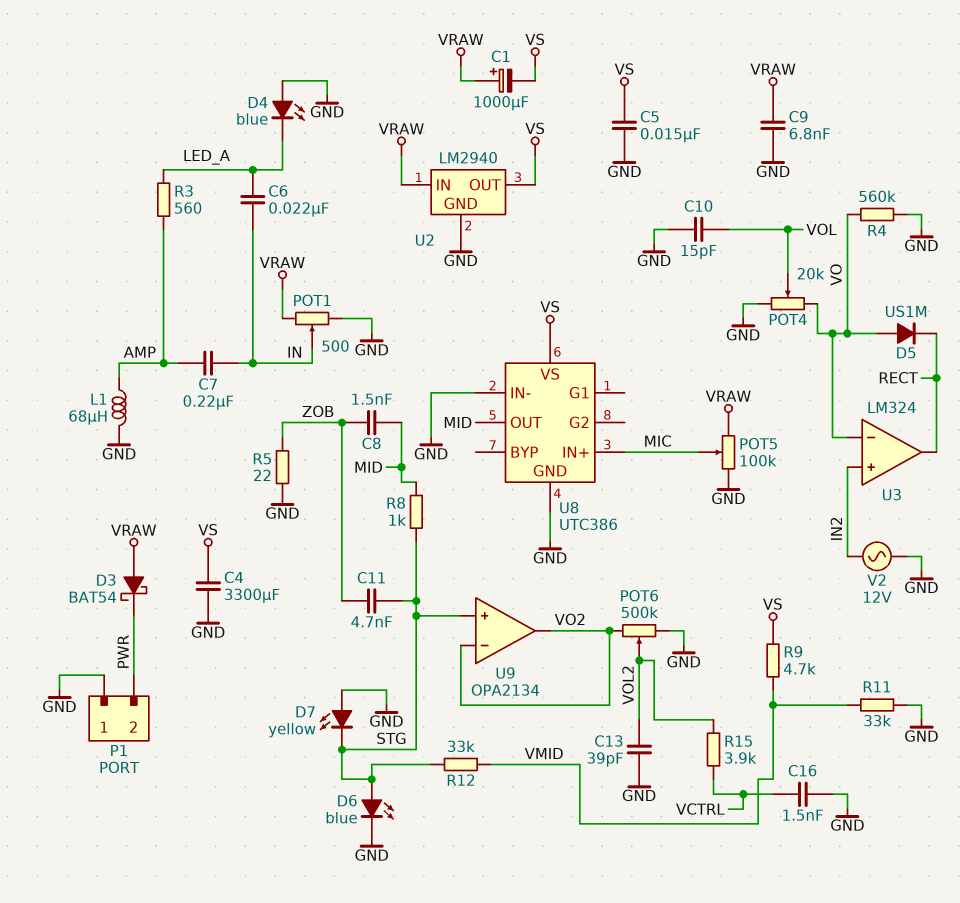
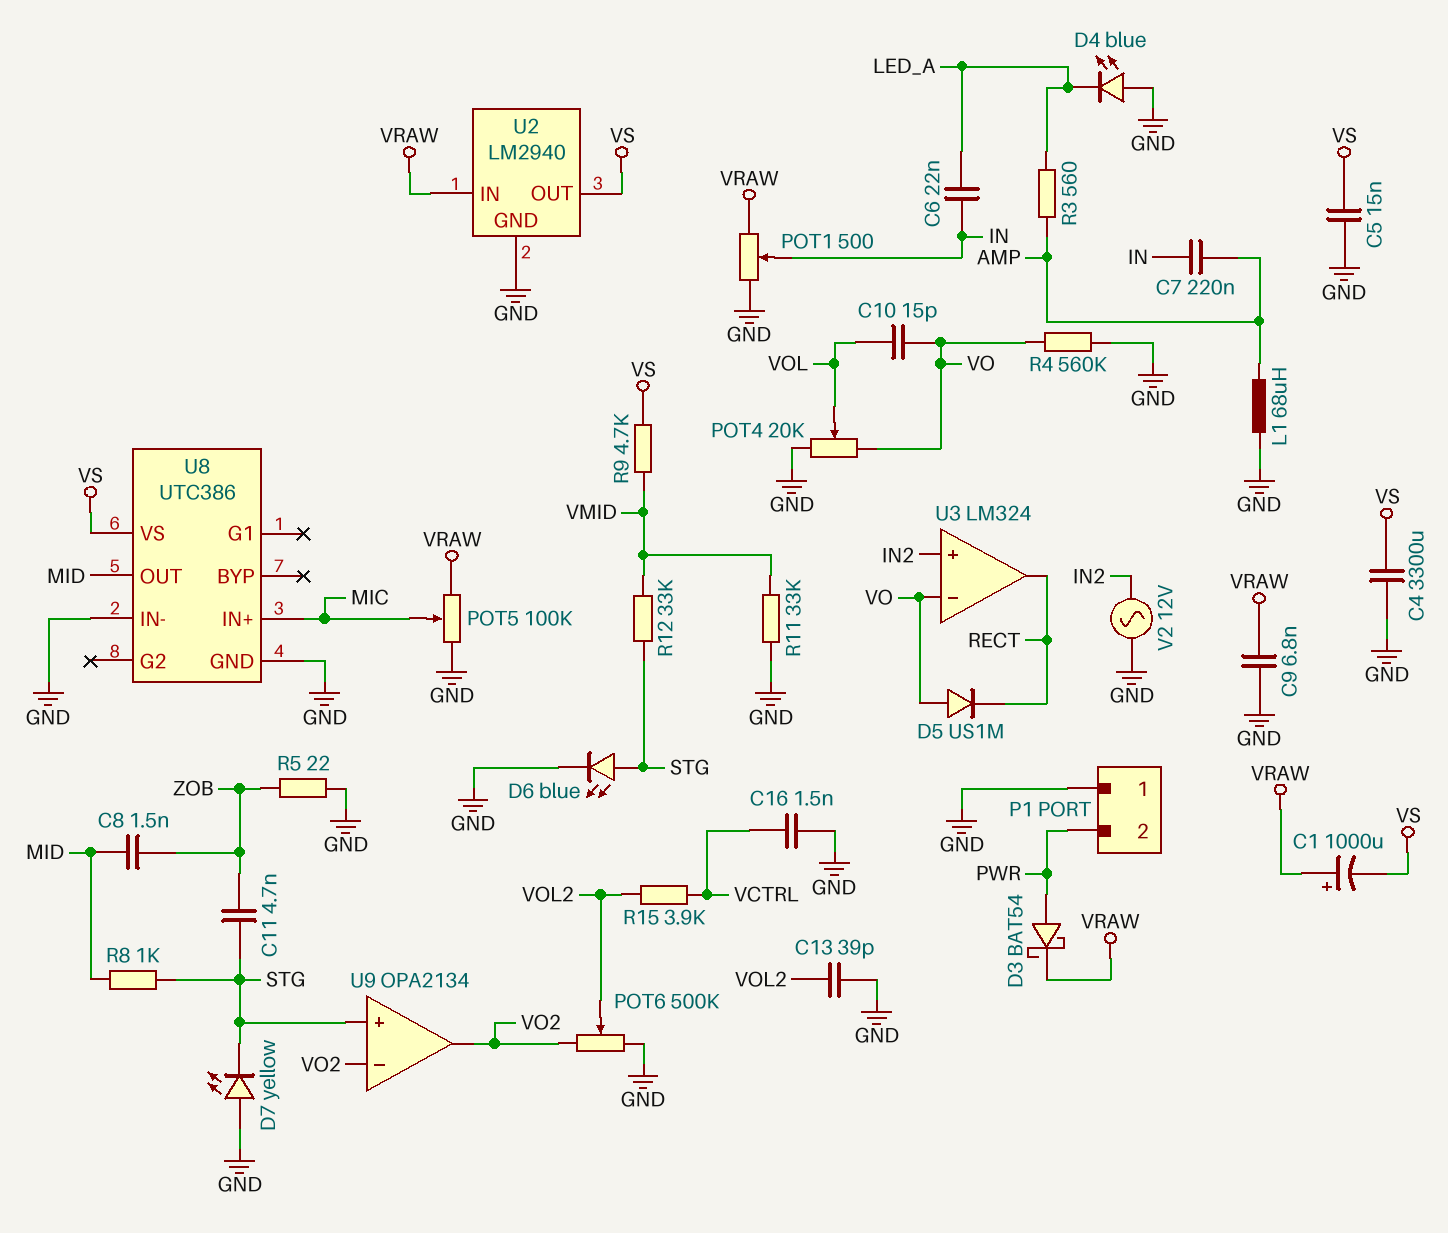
C10: 15pF (GND, VOL) -> 15pF (VO, VOL)
D3: schottky BAT54 (A VRAW, K PWR) -> schottky BAT54 (A PWR, K VRAW)

